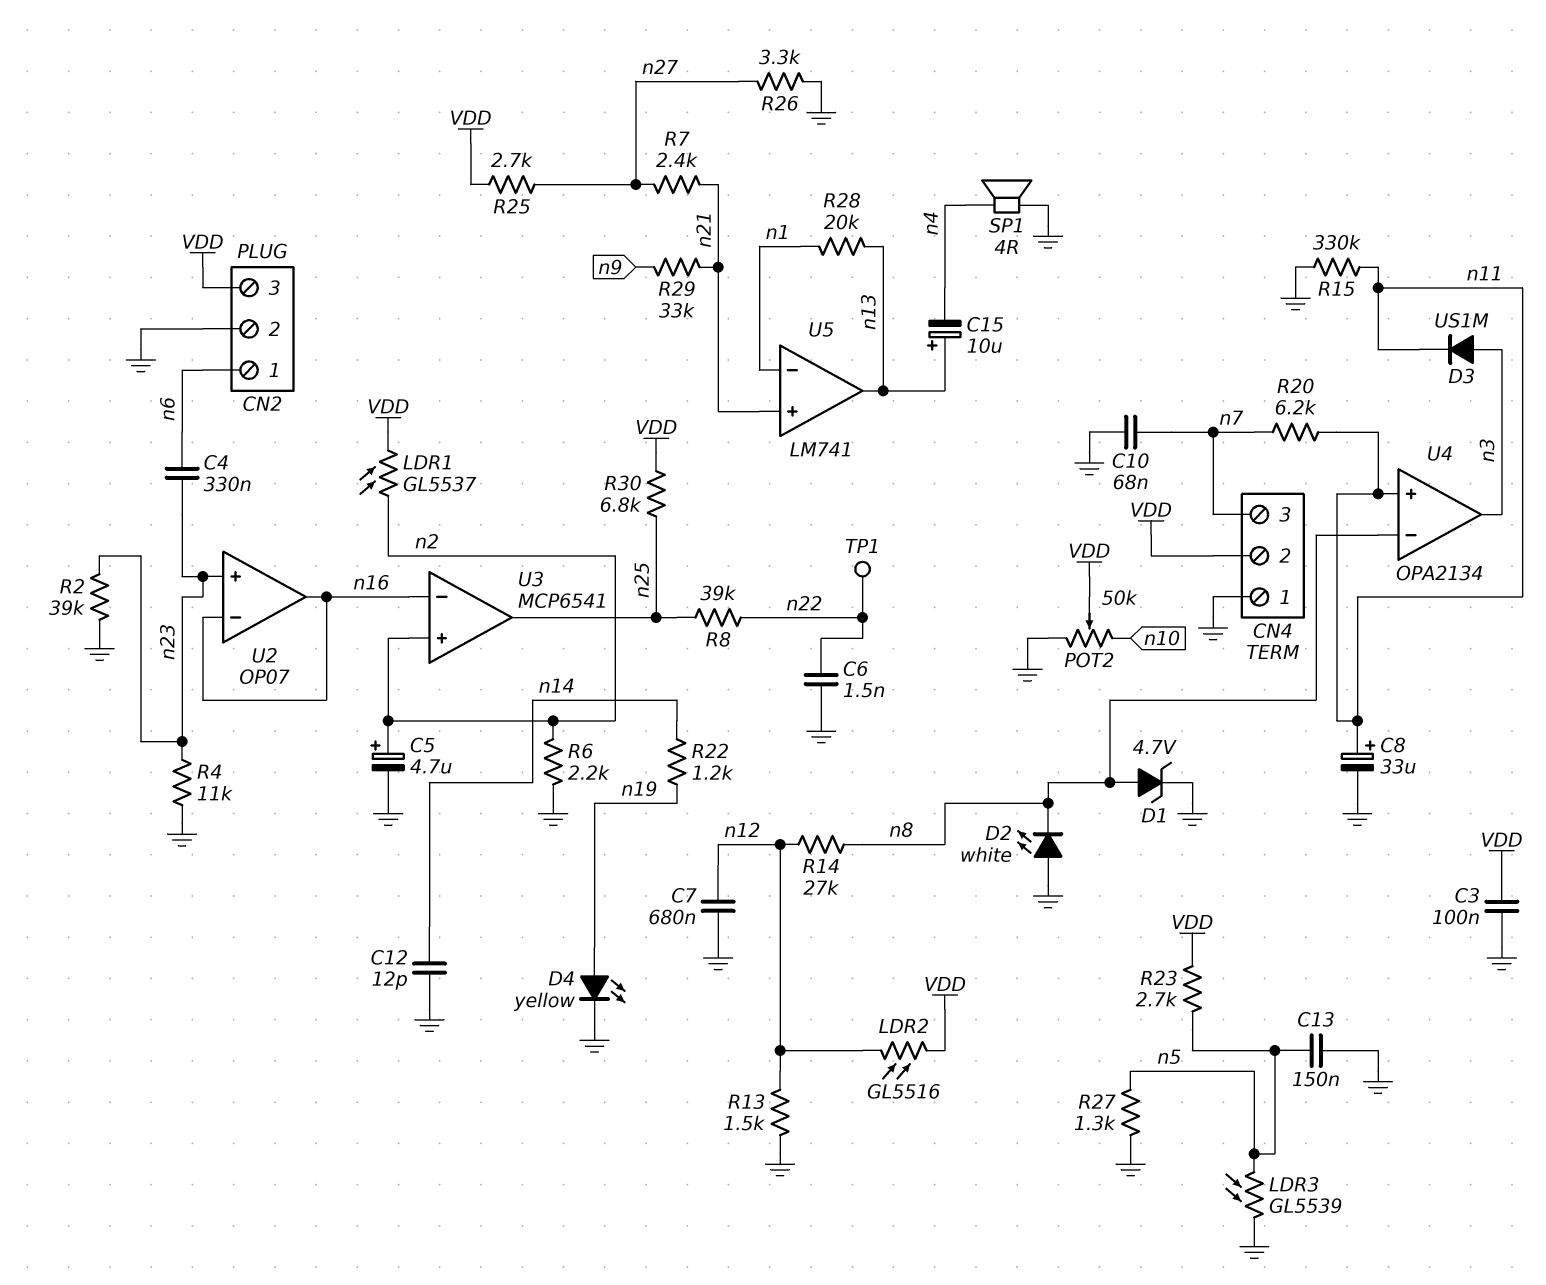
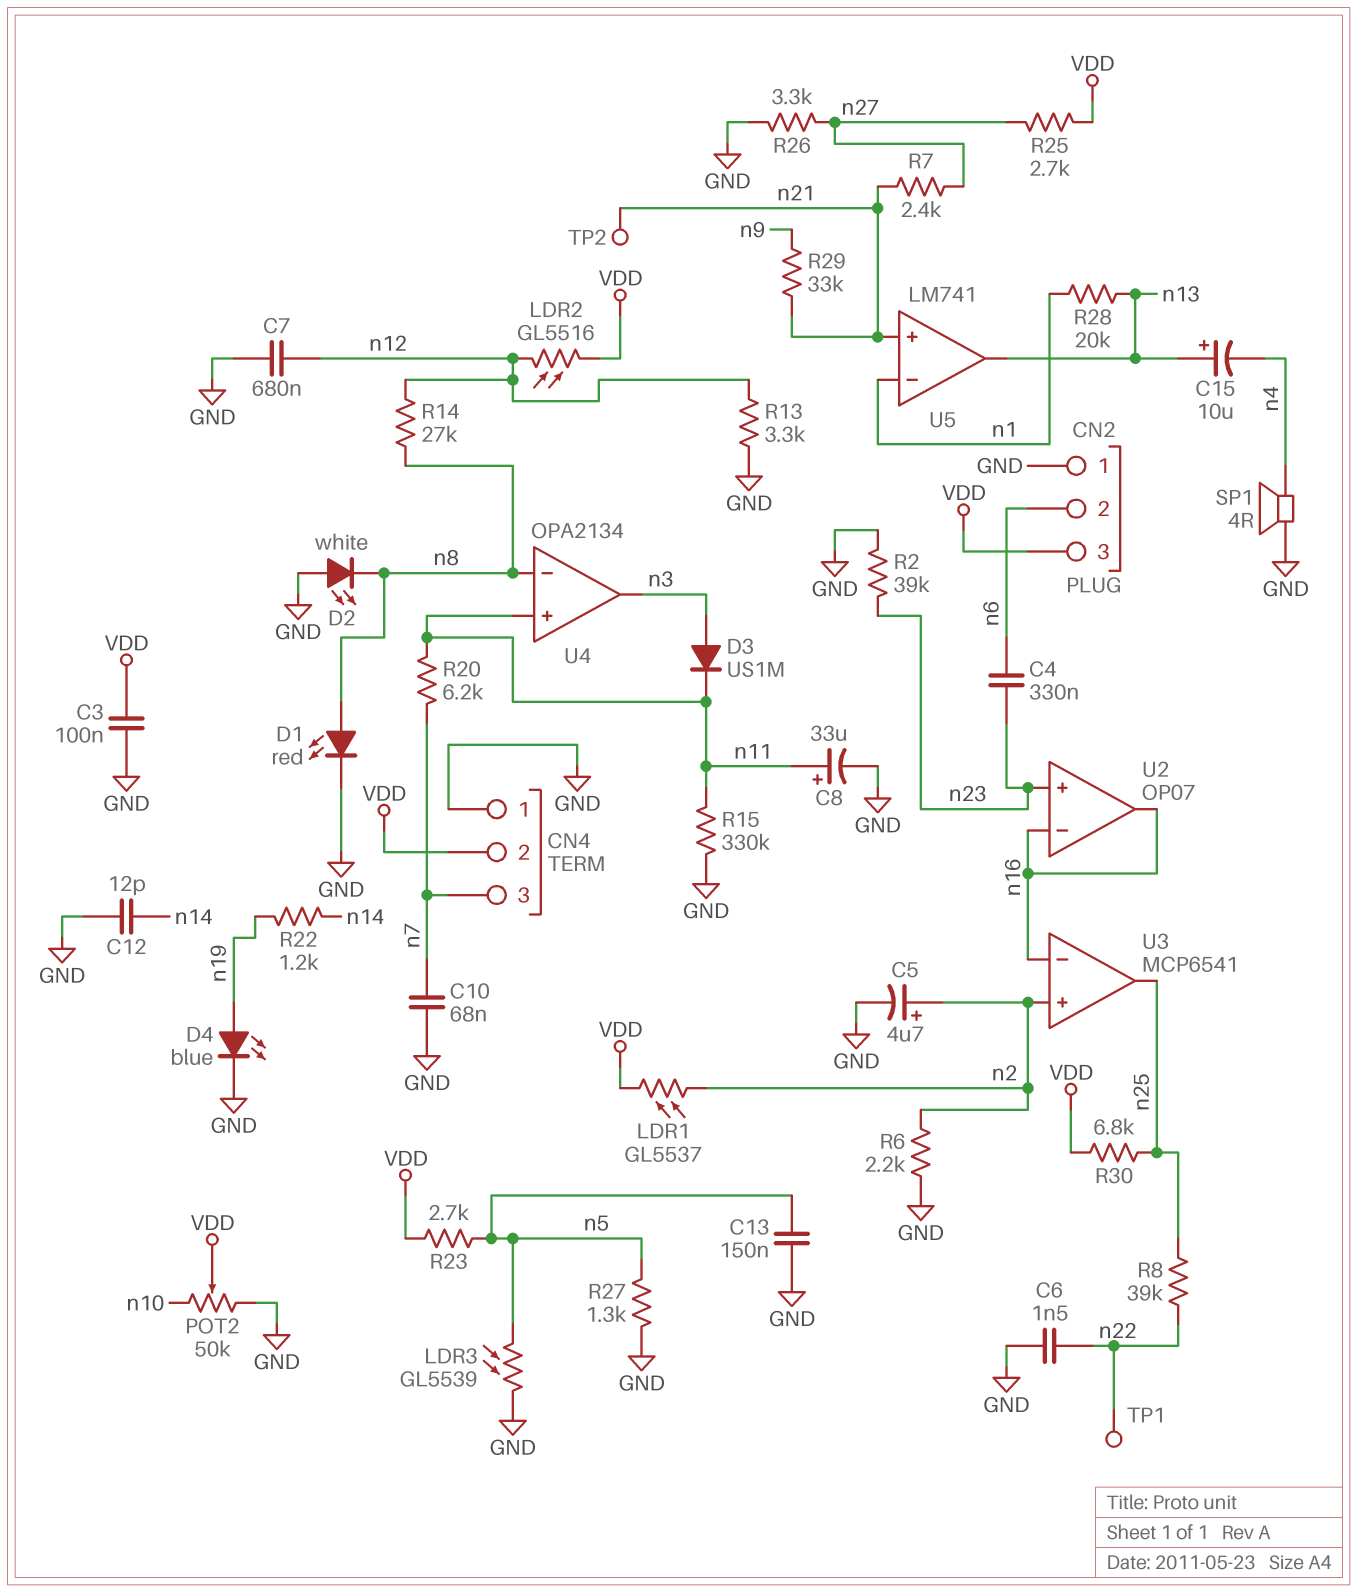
CN2 pin 1: n6 -> GND
CN2 pin 2: GND -> n6
D1: zener 4.7V (A n8, K GND) -> LED red (A n8, K GND)
D4: LED yellow (A n19, K GND) -> LED blue (A n19, K GND)
R4: 11k (GND, n23) -> none
R13: 1.5k (GND, n12) -> 3.3k (GND, n12)
TP2: none -> test point (n21)

